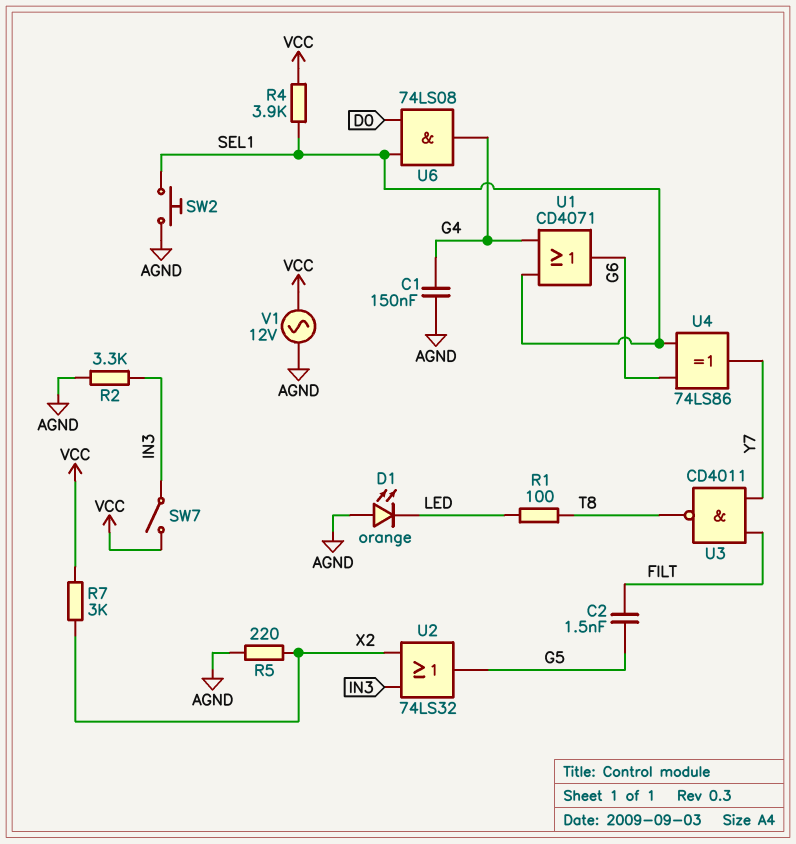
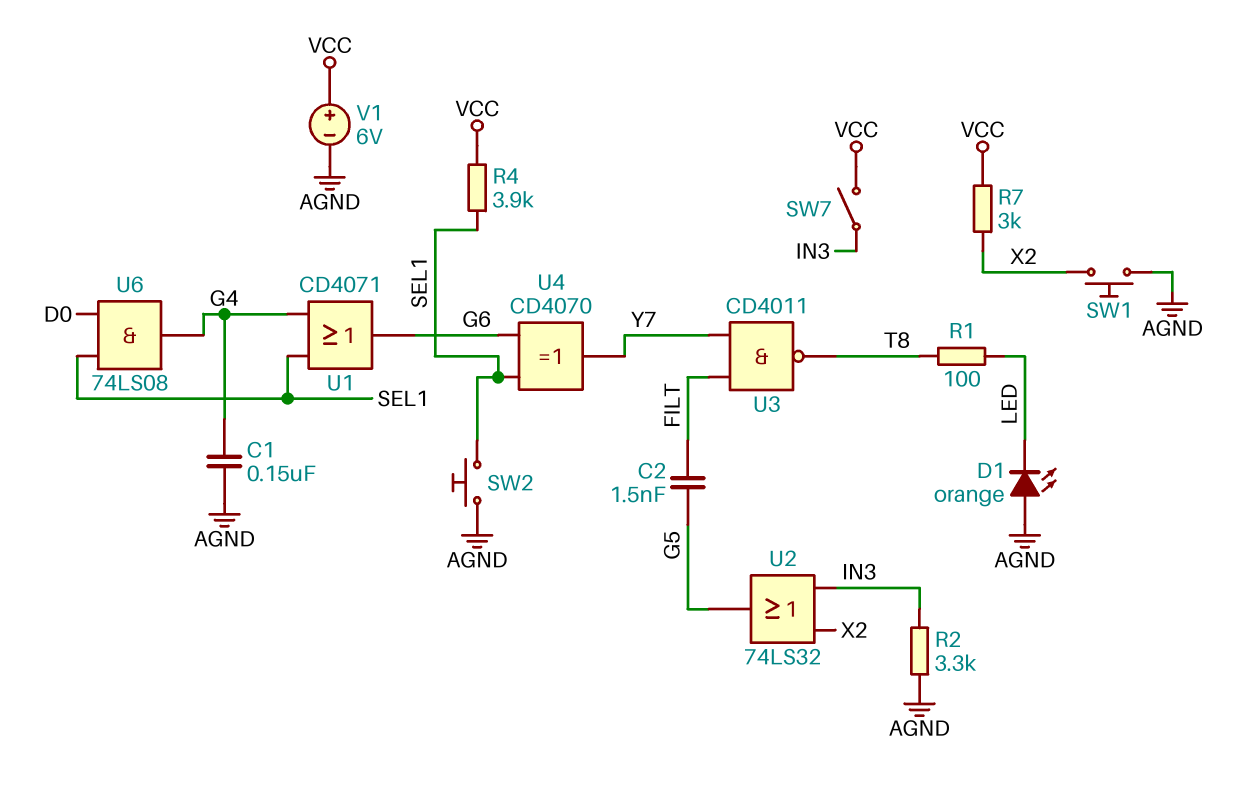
R5: 220 (AGND, X2) -> none
SW1: none -> button (AGND, X2)
U4: XOR 74LS86 (in G6, in SEL1, out Y7) -> XOR CD4070 (in G6, in SEL1, out Y7)
V1: AC 12V (AGND, VCC) -> 6V (plus VCC, minus AGND)

